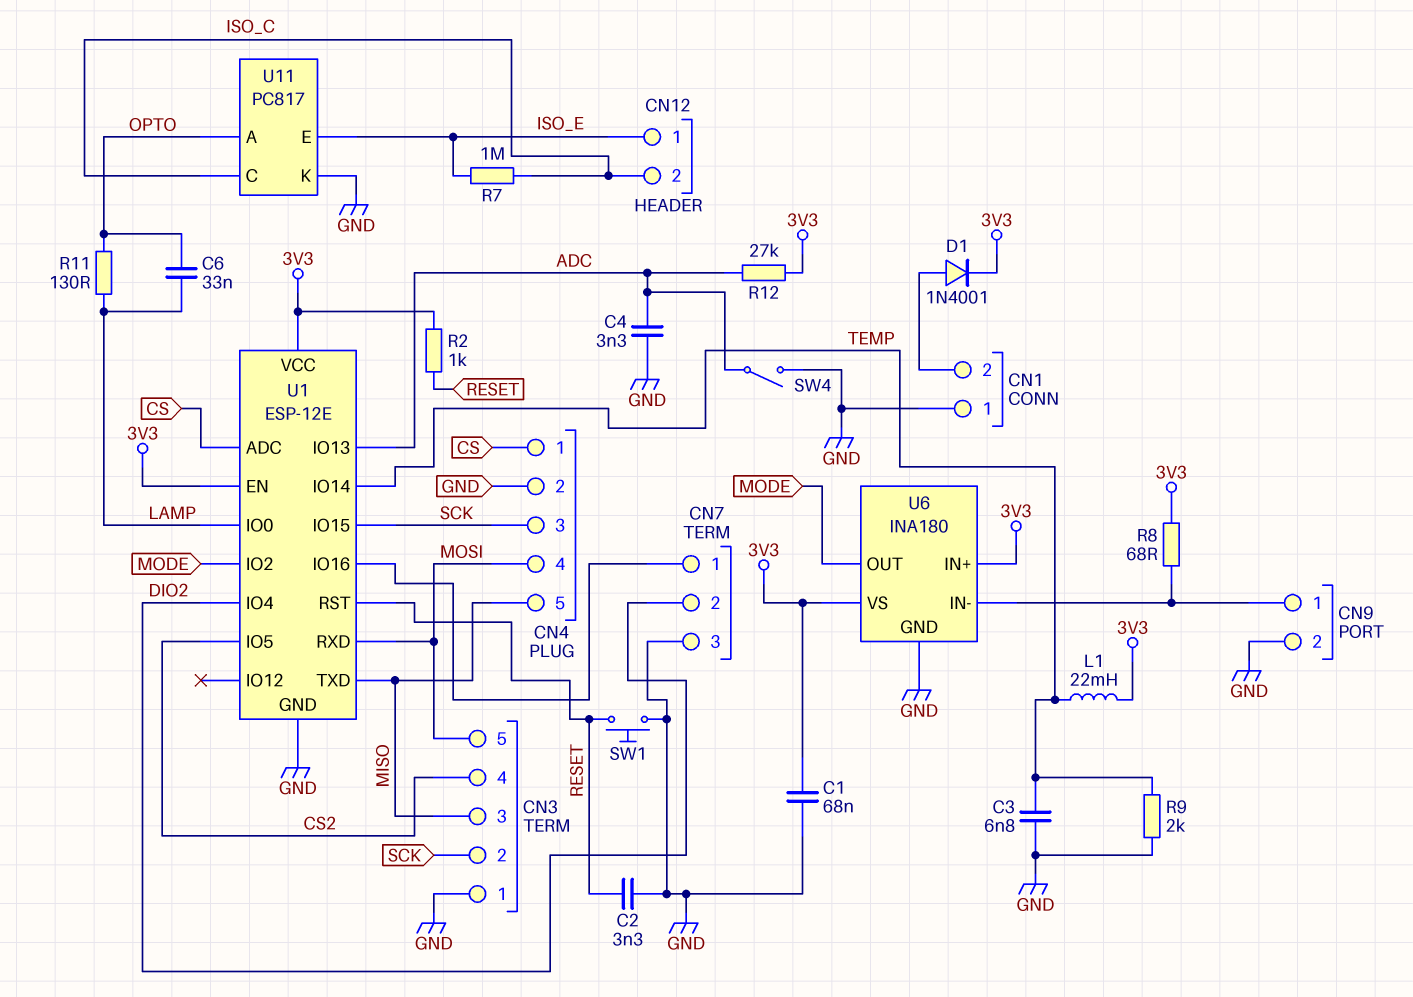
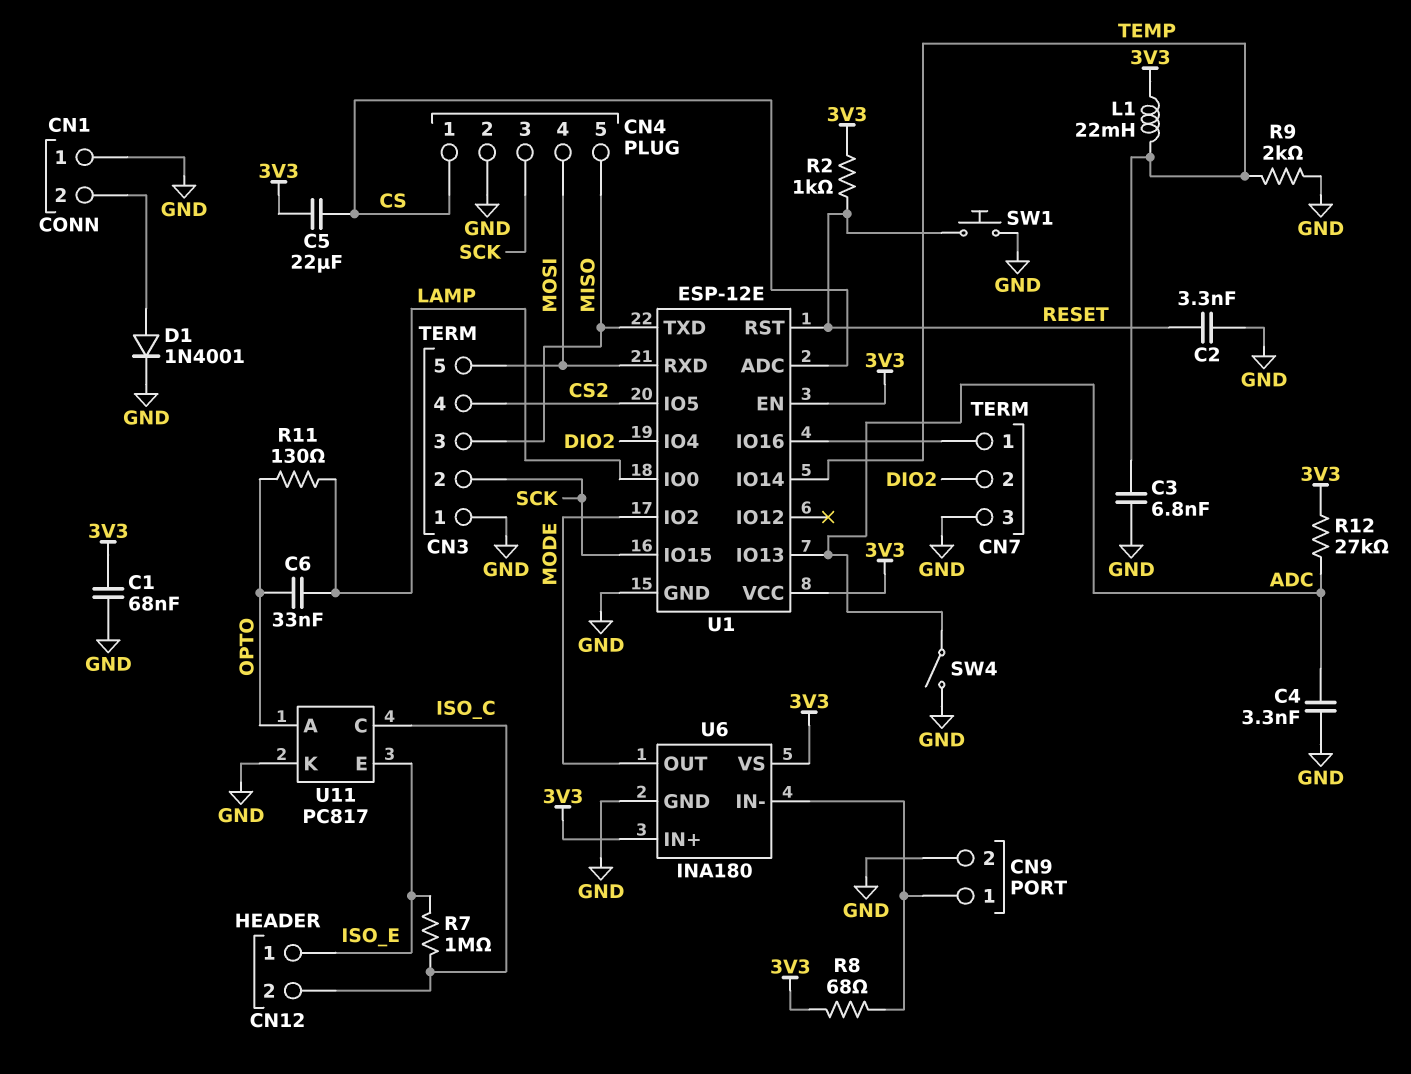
C5: none -> 22uF (3V3, CS)
D1: diode 1N4001 (A CN1/2, K 3V3) -> diode 1N4001 (A CN1/2, K GND)

